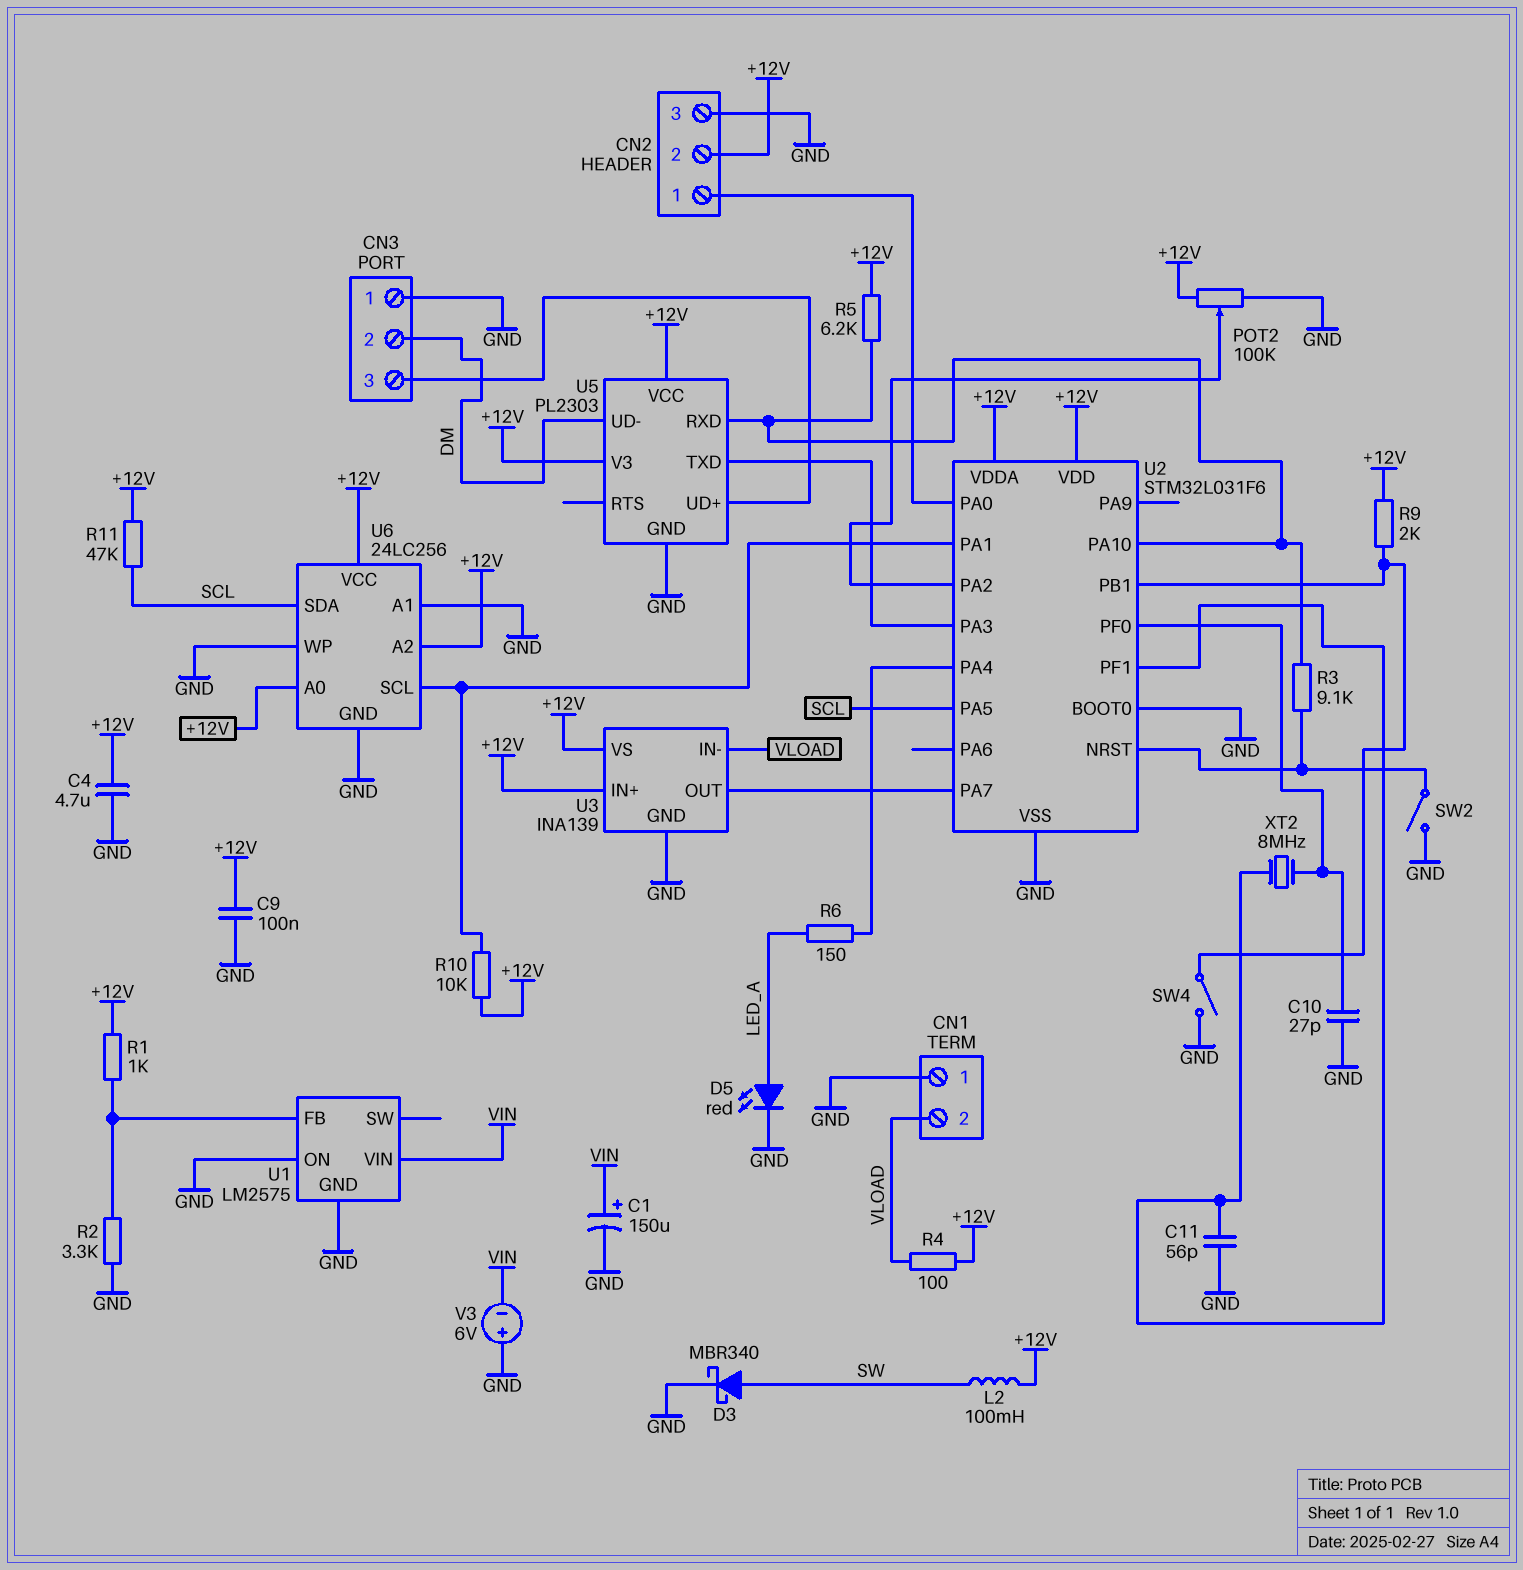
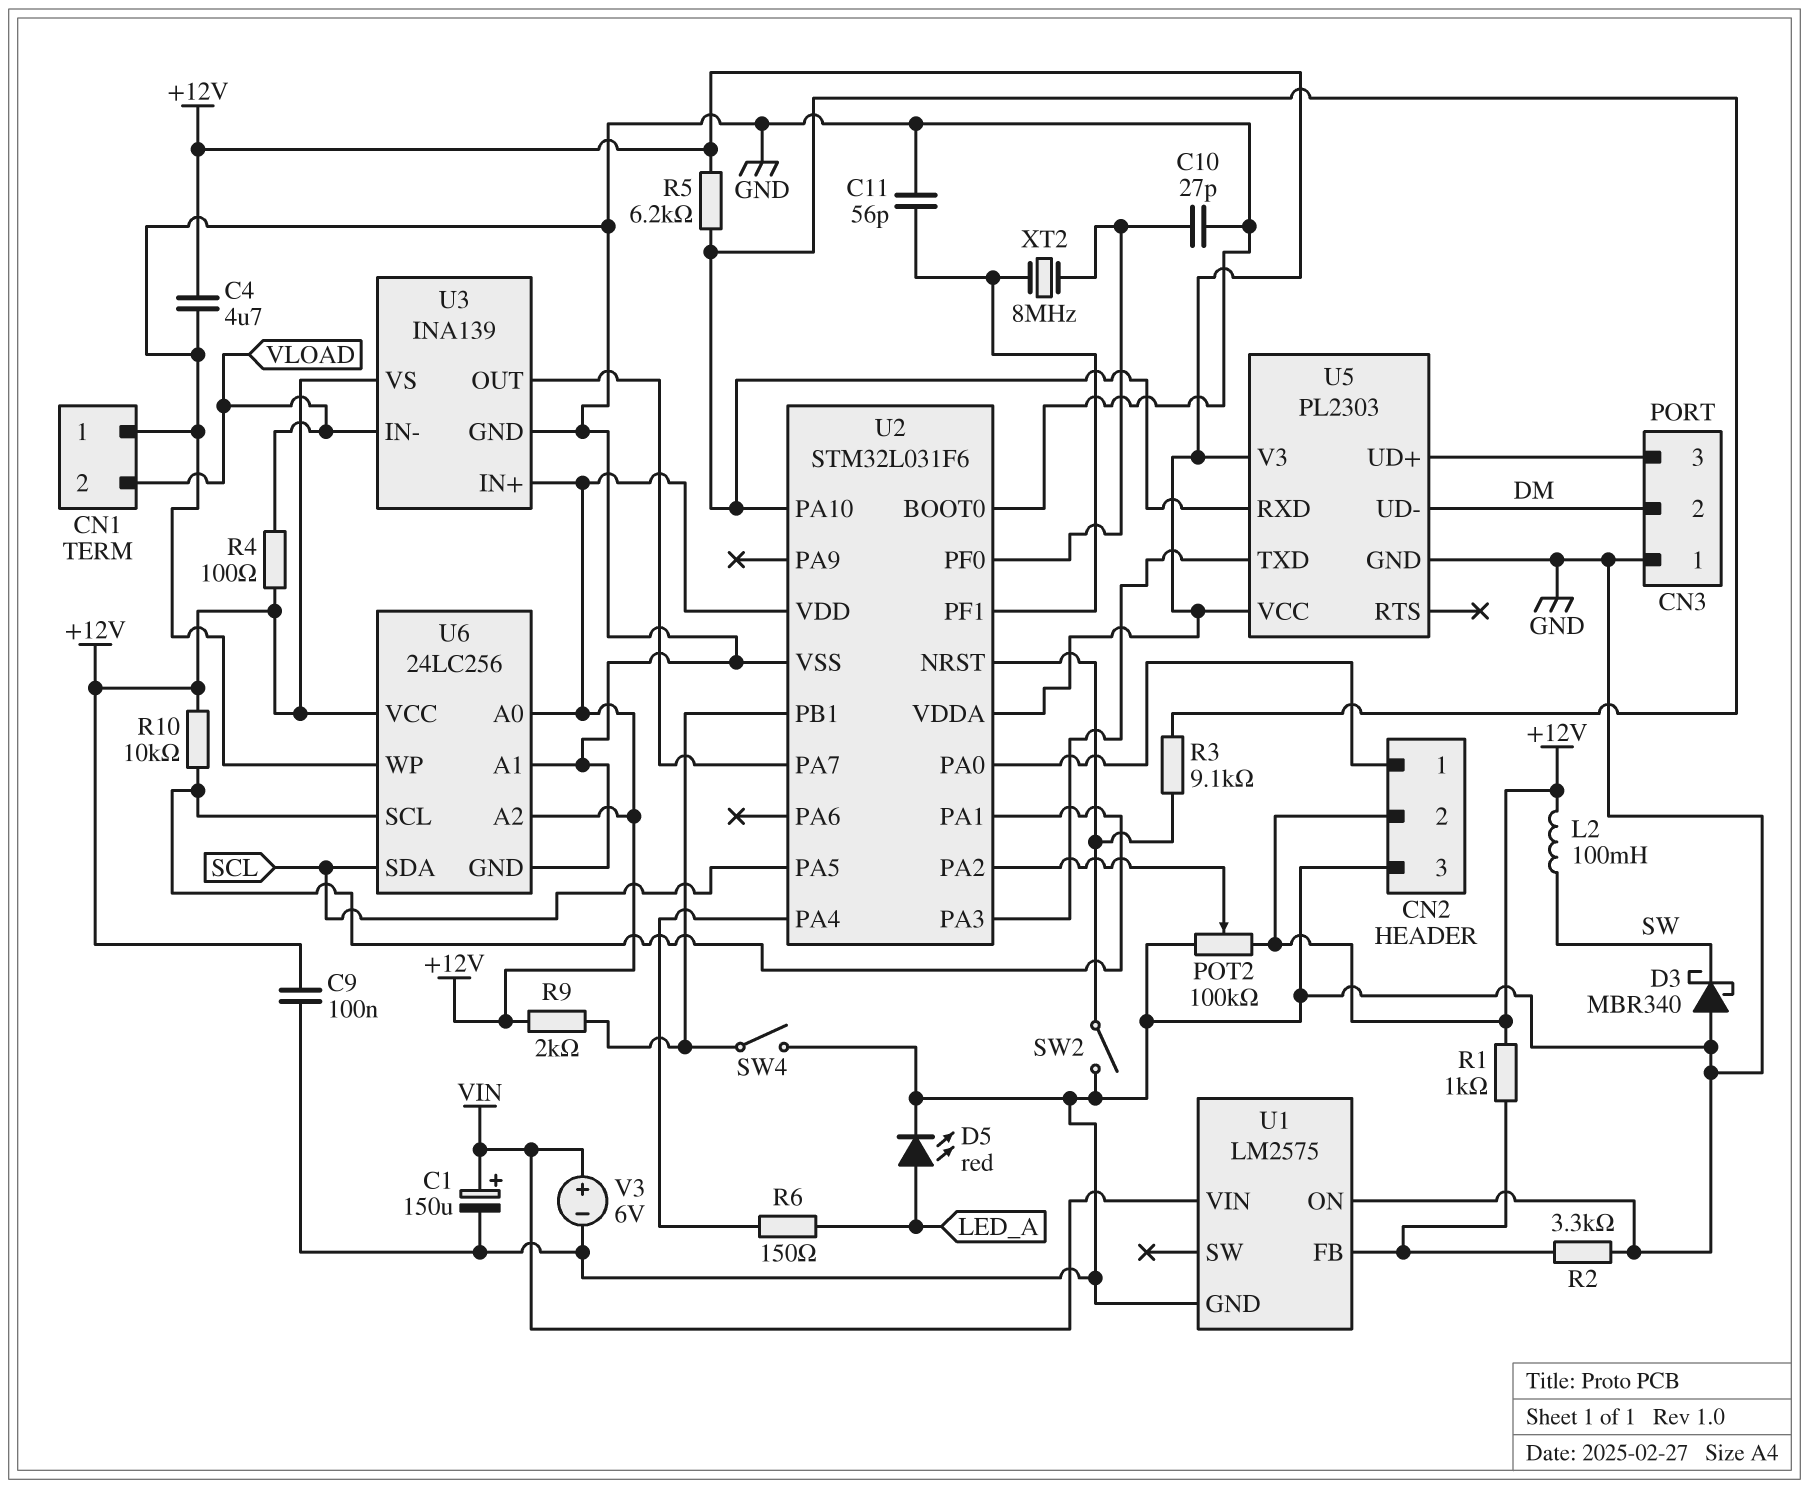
D3: schottky MBR340 (A SW, K GND) -> schottky MBR340 (A GND, K SW)
R11: 47k (+12V, SCL) -> none
V3: 6V (plus GND, minus VIN) -> 6V (plus VIN, minus GND)

